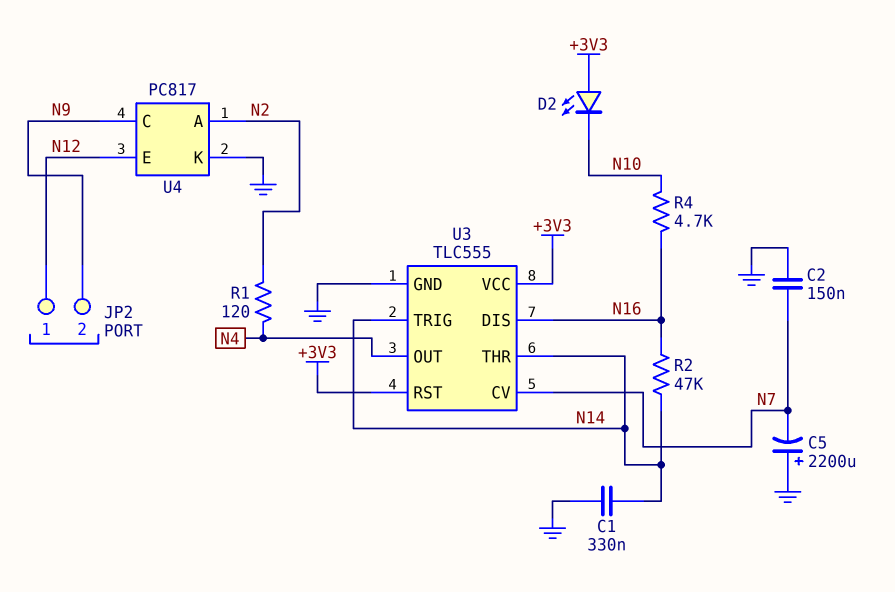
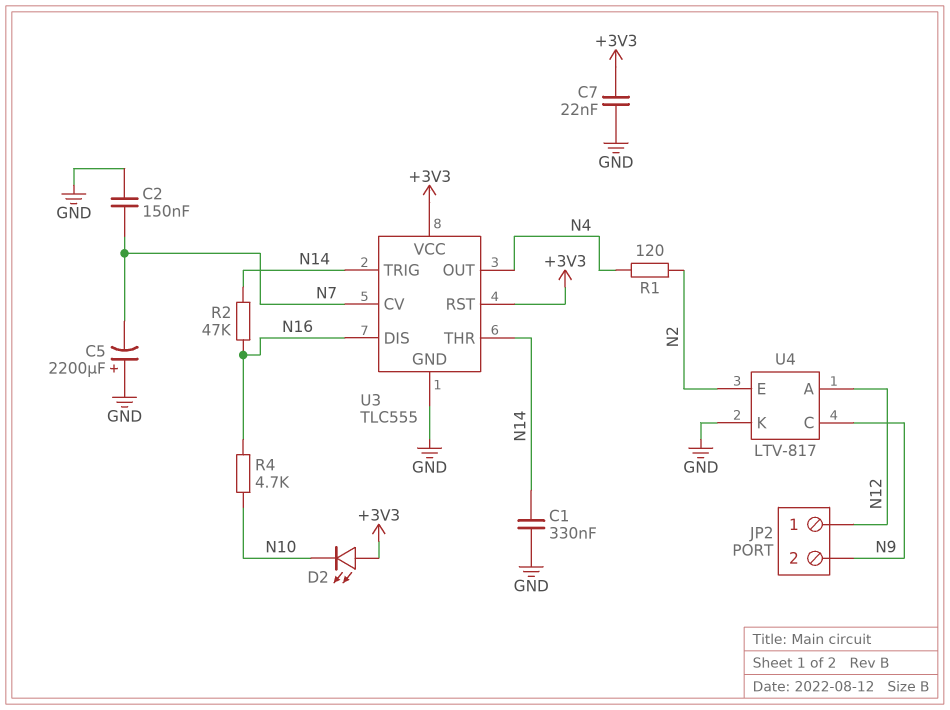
C7: none -> 22nF (+3V3, GND)
U4: PC817 -> LTV-817
U4 pin A: N2 -> N12
U4 pin E: N12 -> N2

